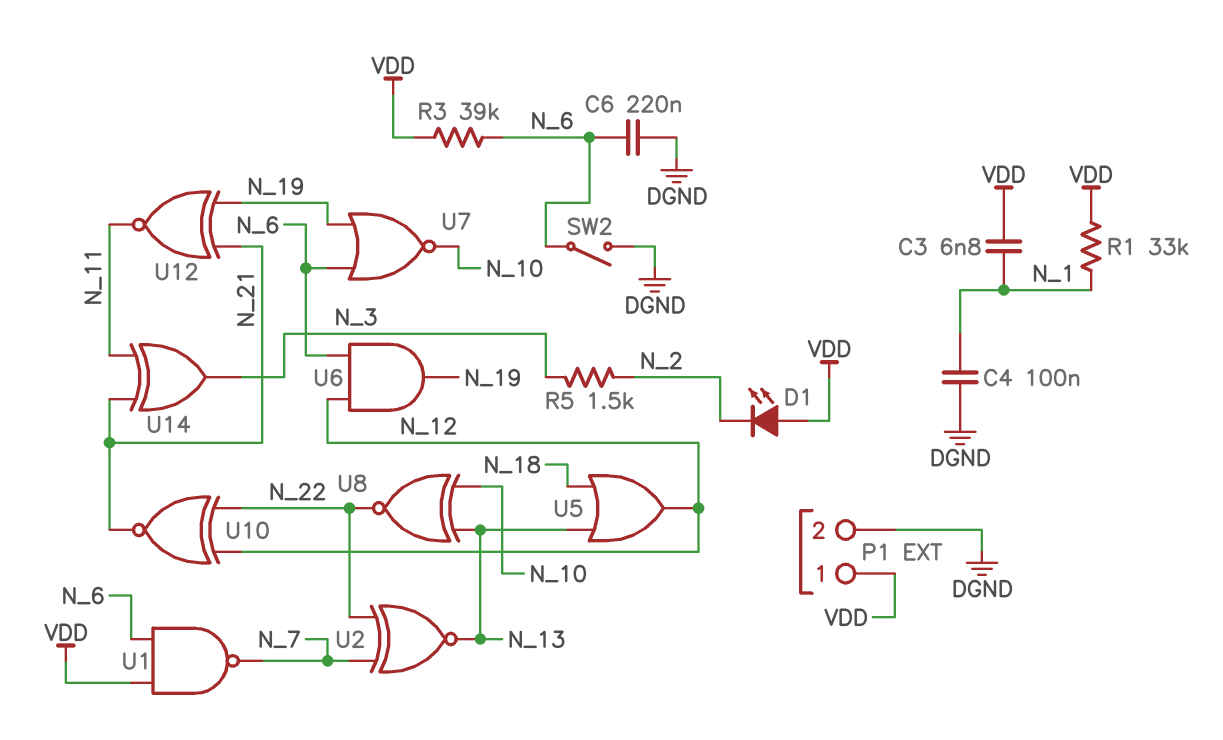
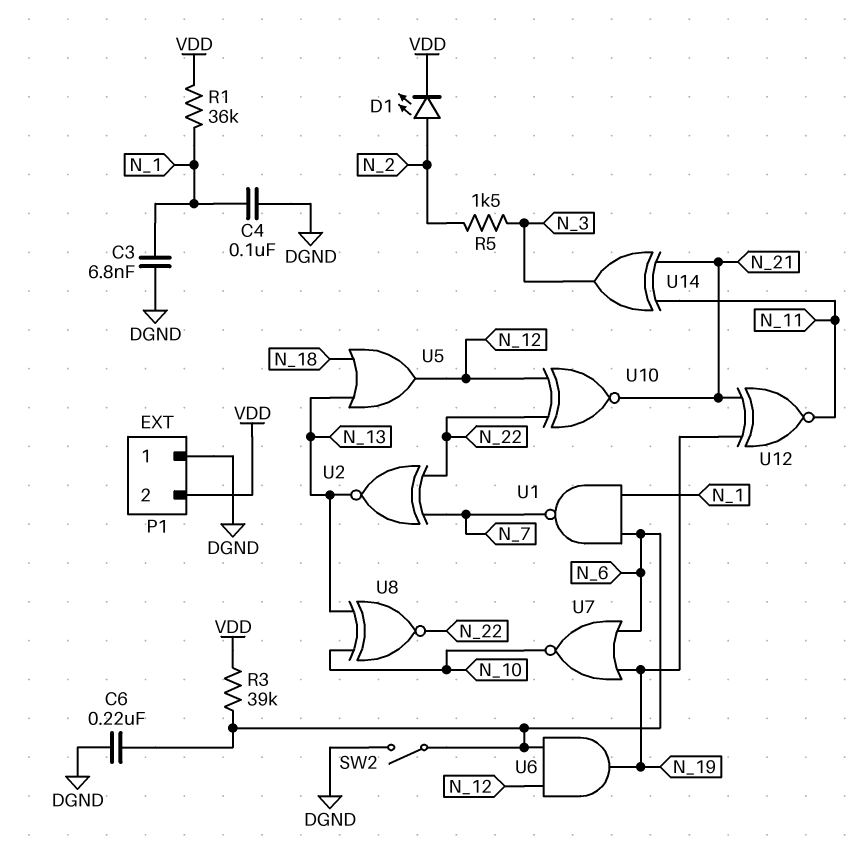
C3: 6.8nF (N_1, VDD) -> 6.8nF (DGND, N_1)
D1: LED (A VDD, K N_2) -> LED (A N_2, K VDD)
P1 pin 1: VDD -> DGND
P1 pin 2: DGND -> VDD
R1: 33k (N_1, VDD) -> 36k (N_1, VDD)
U1: NAND (in N_6, in VDD, out N_7) -> NAND (in N_1, in N_6, out N_7)

